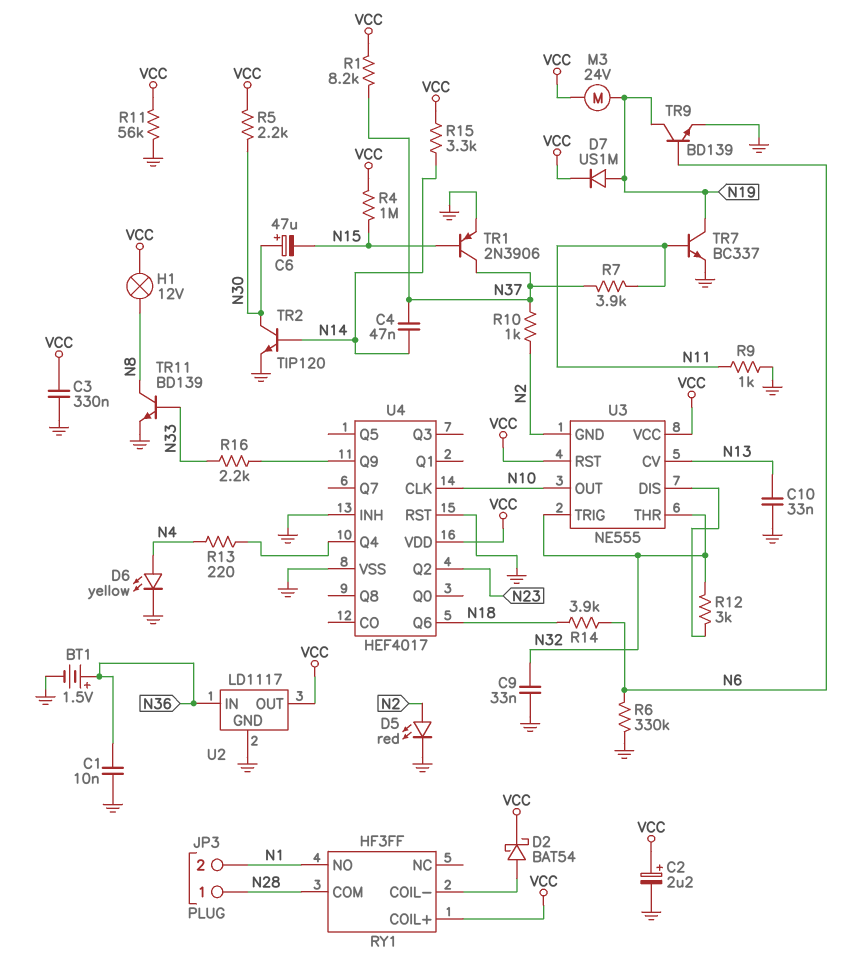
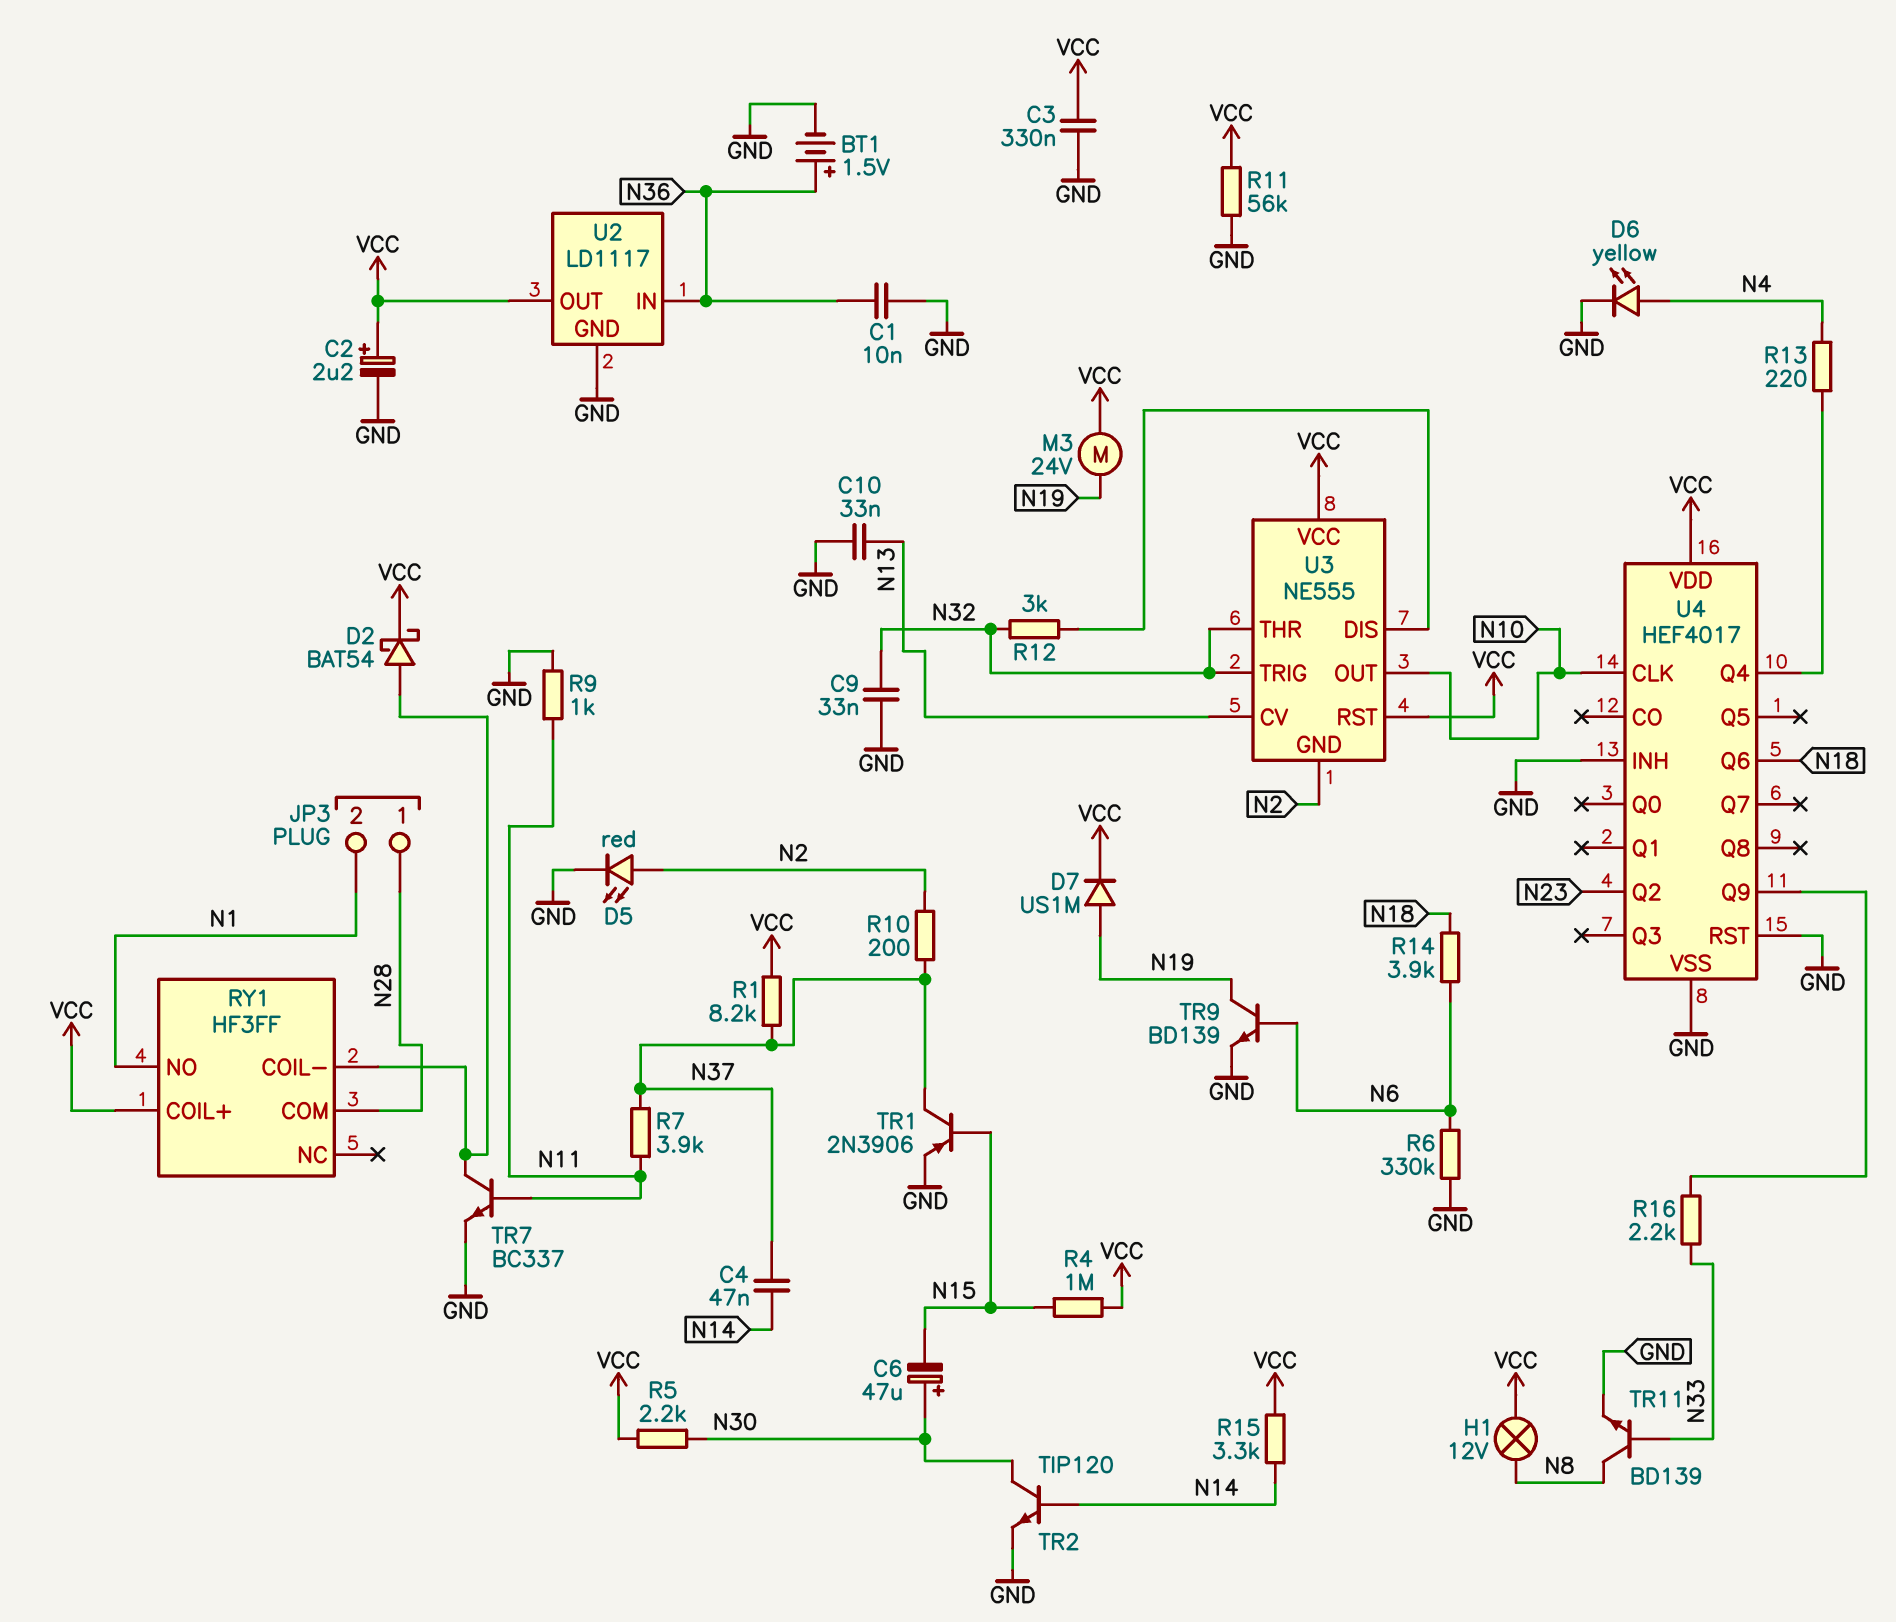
R10: 1k (N2, N37) -> 200 (N2, N37)
TR7: NPN BC337 (B N11, C N19, E GND) -> NPN BC337 (B N11, C RY1/COIL-, E GND)

